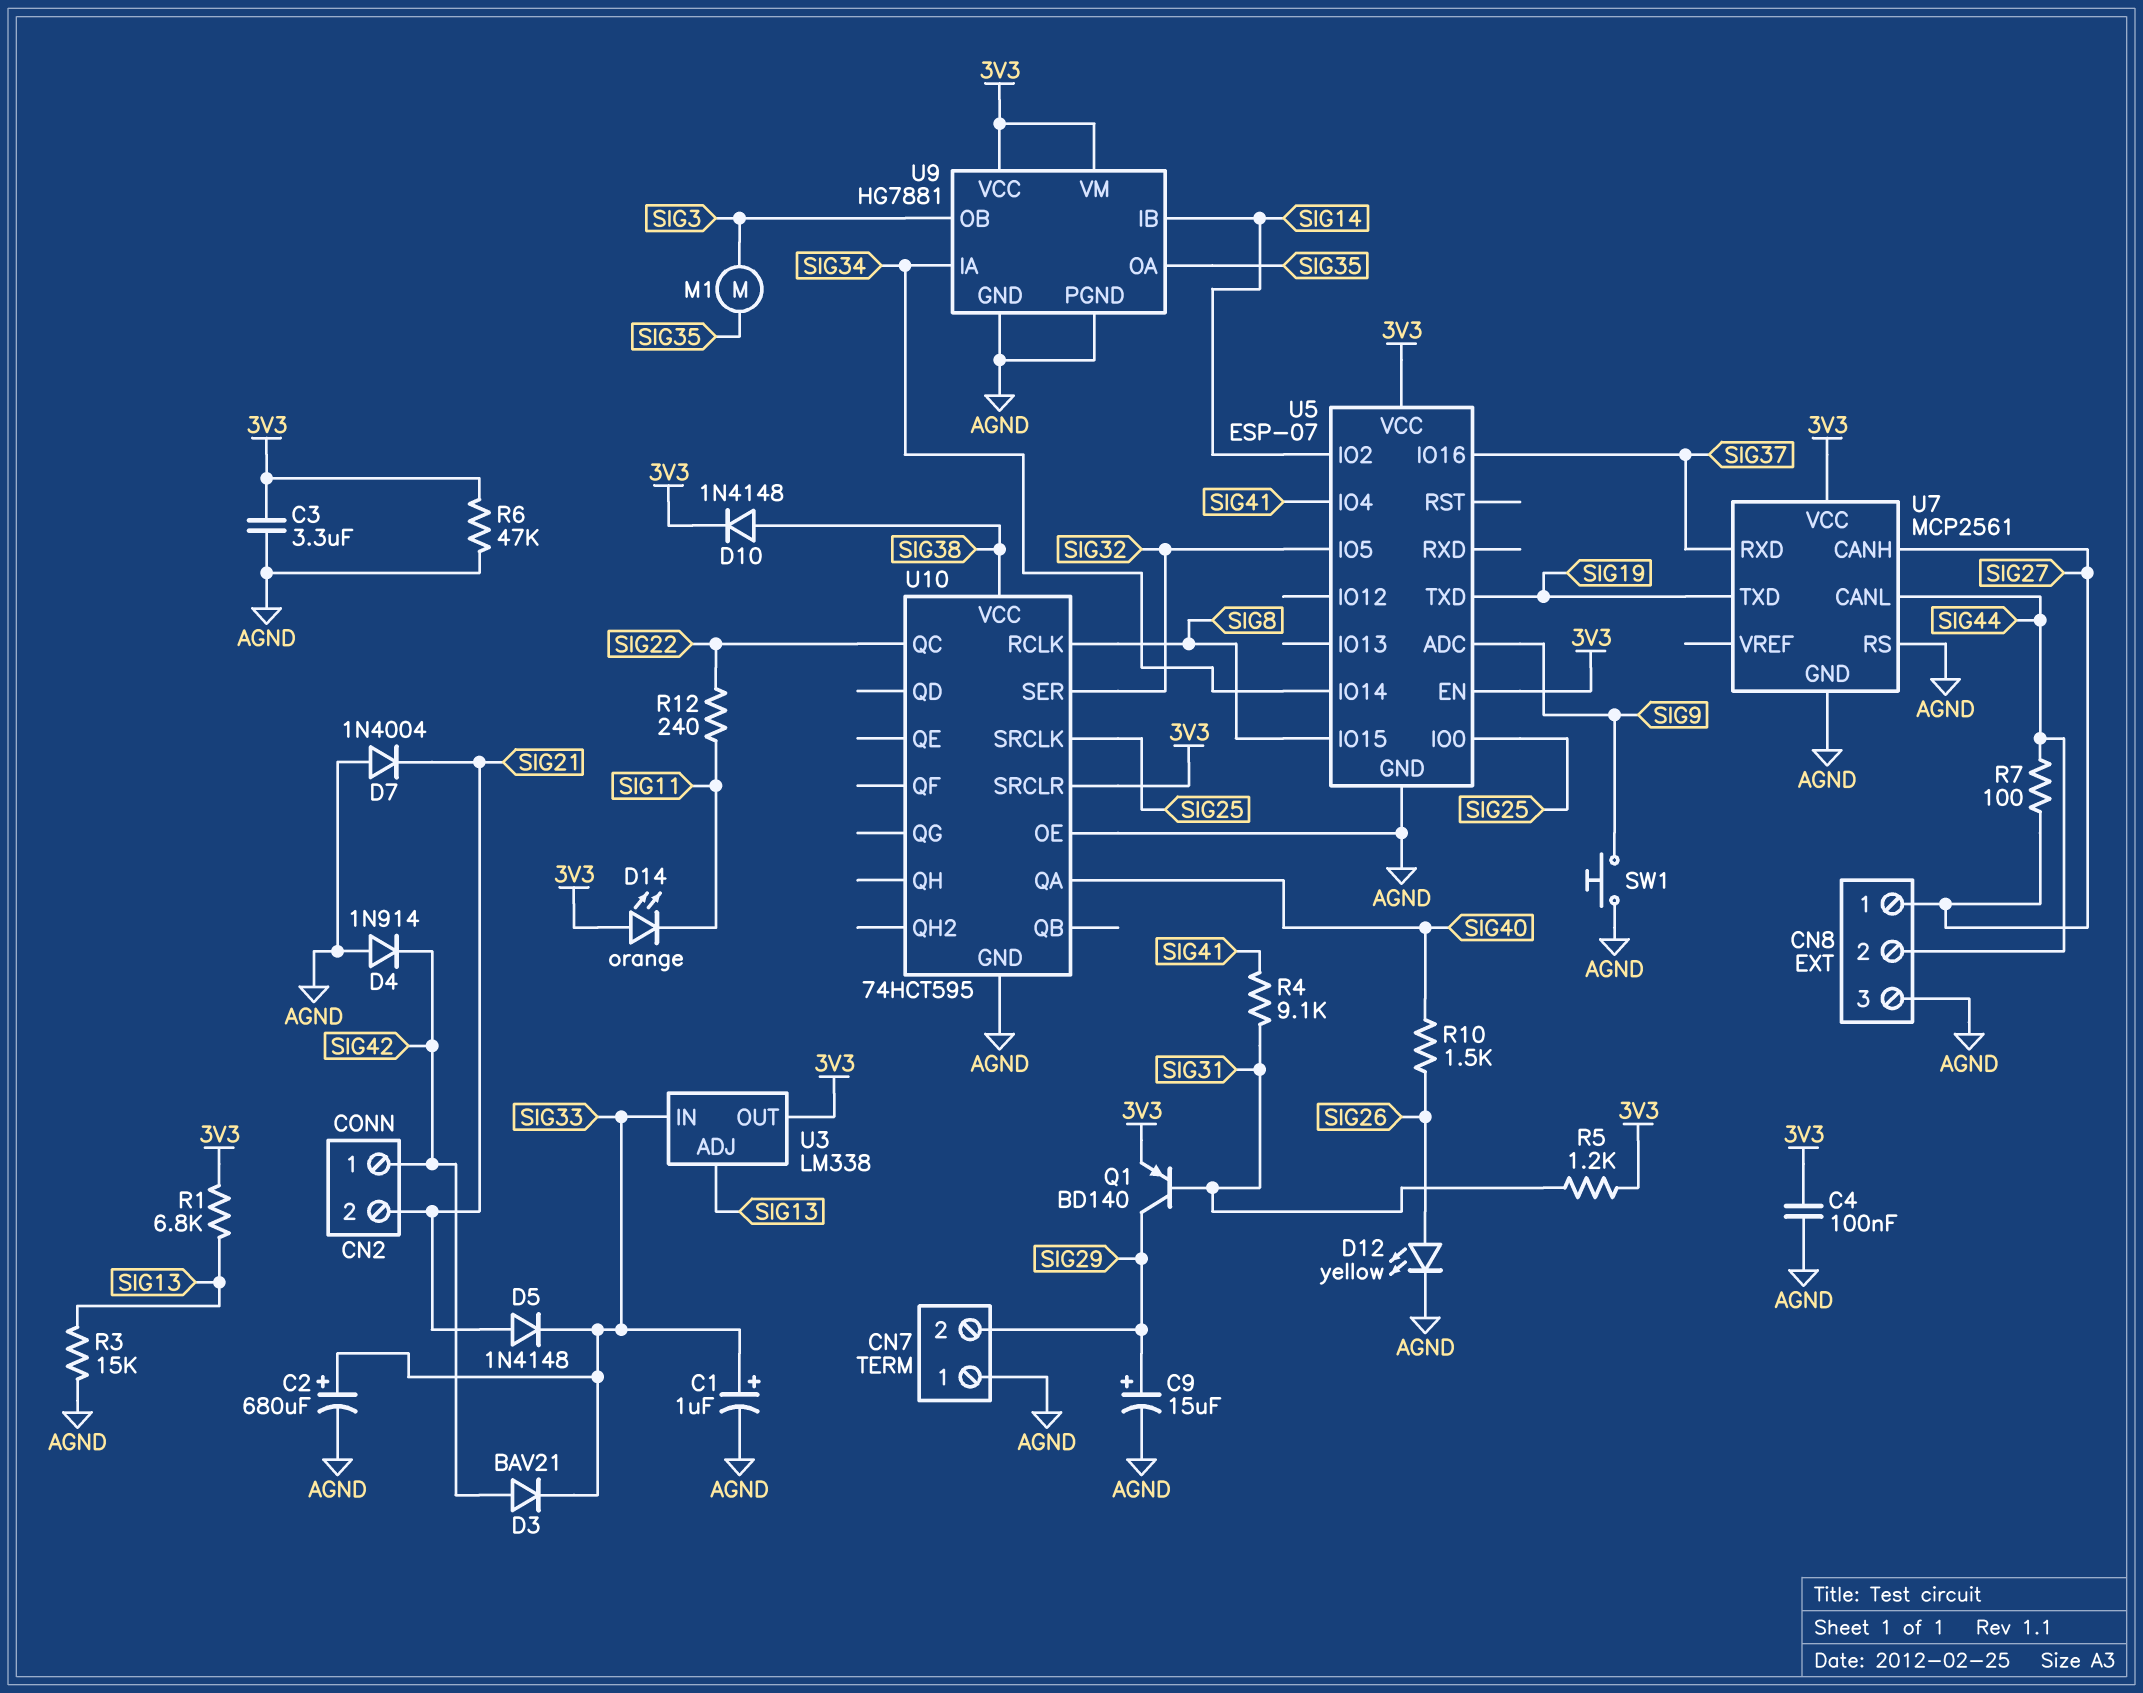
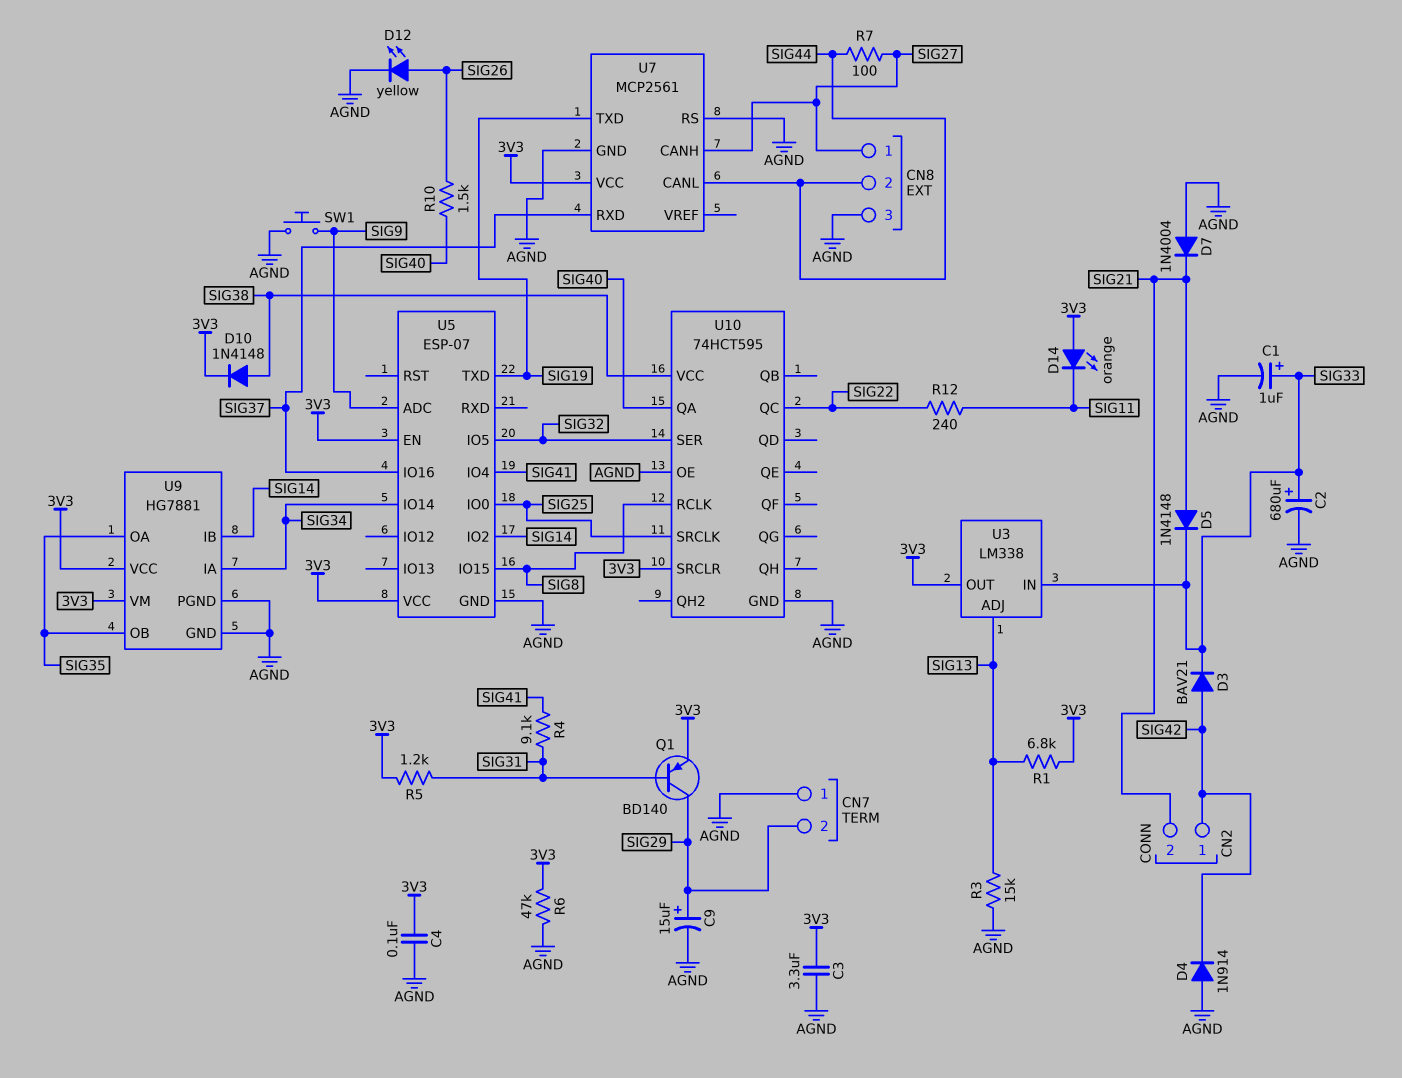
M1: motor (SIG3, SIG35) -> none
U9 pin OB: SIG3 -> SIG35

